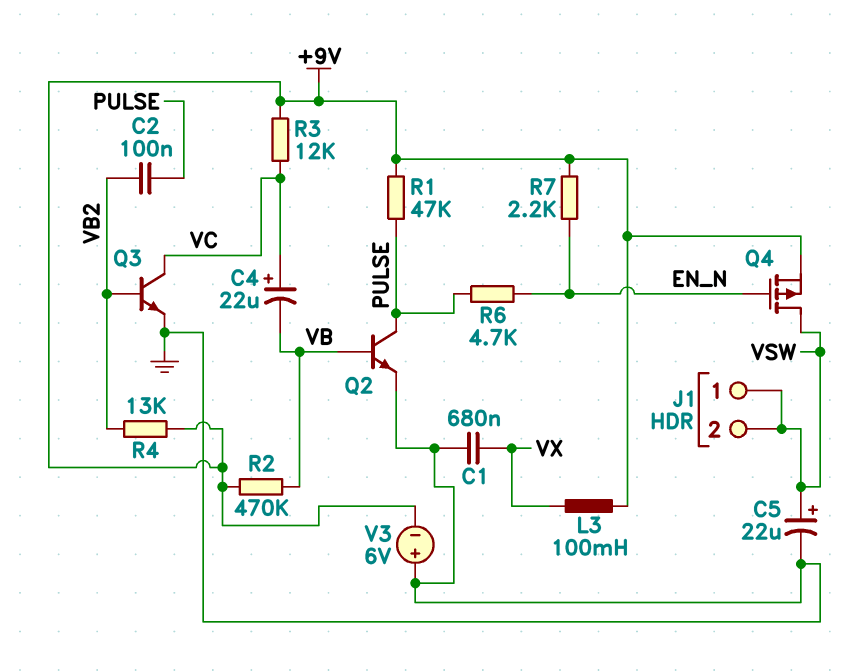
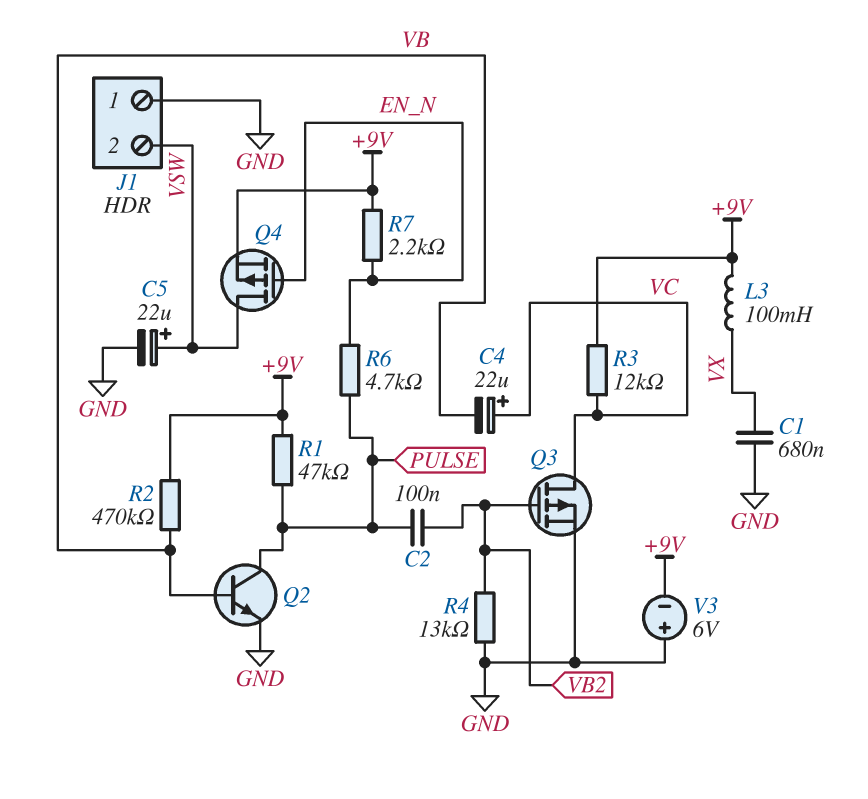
J1 pin 1: VSW -> GND
Q3: NPN (B VB2, C VC, E GND) -> PMOS (G VB2, D VC, S GND)
R4: 13k (+9V, VB2) -> 13k (GND, VB2)

